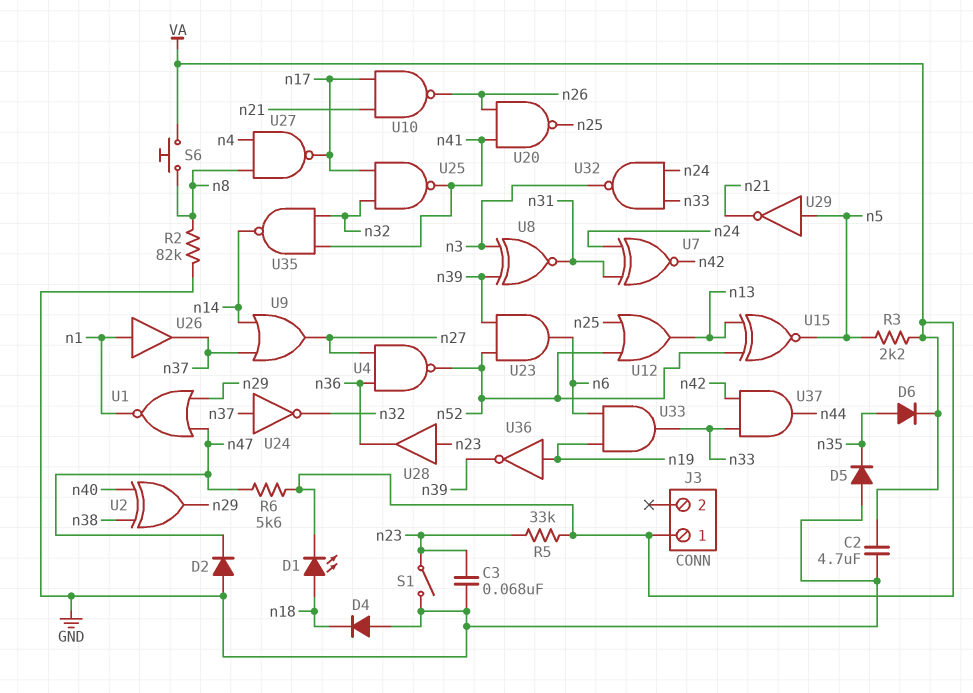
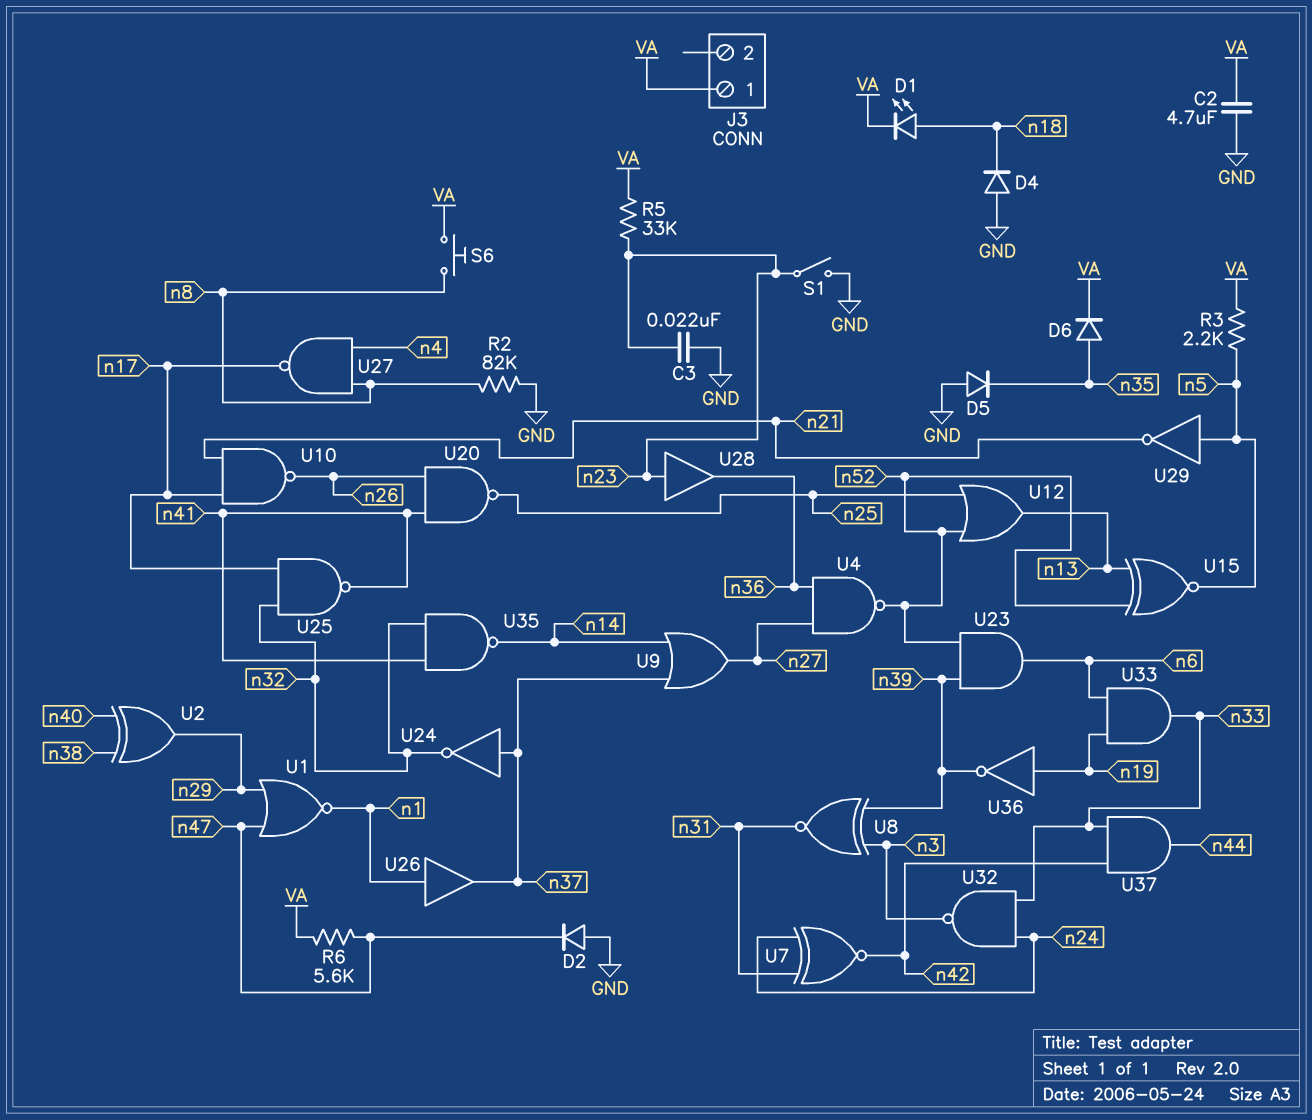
C3: 68nF (GND, n23) -> 22nF (GND, n23)

